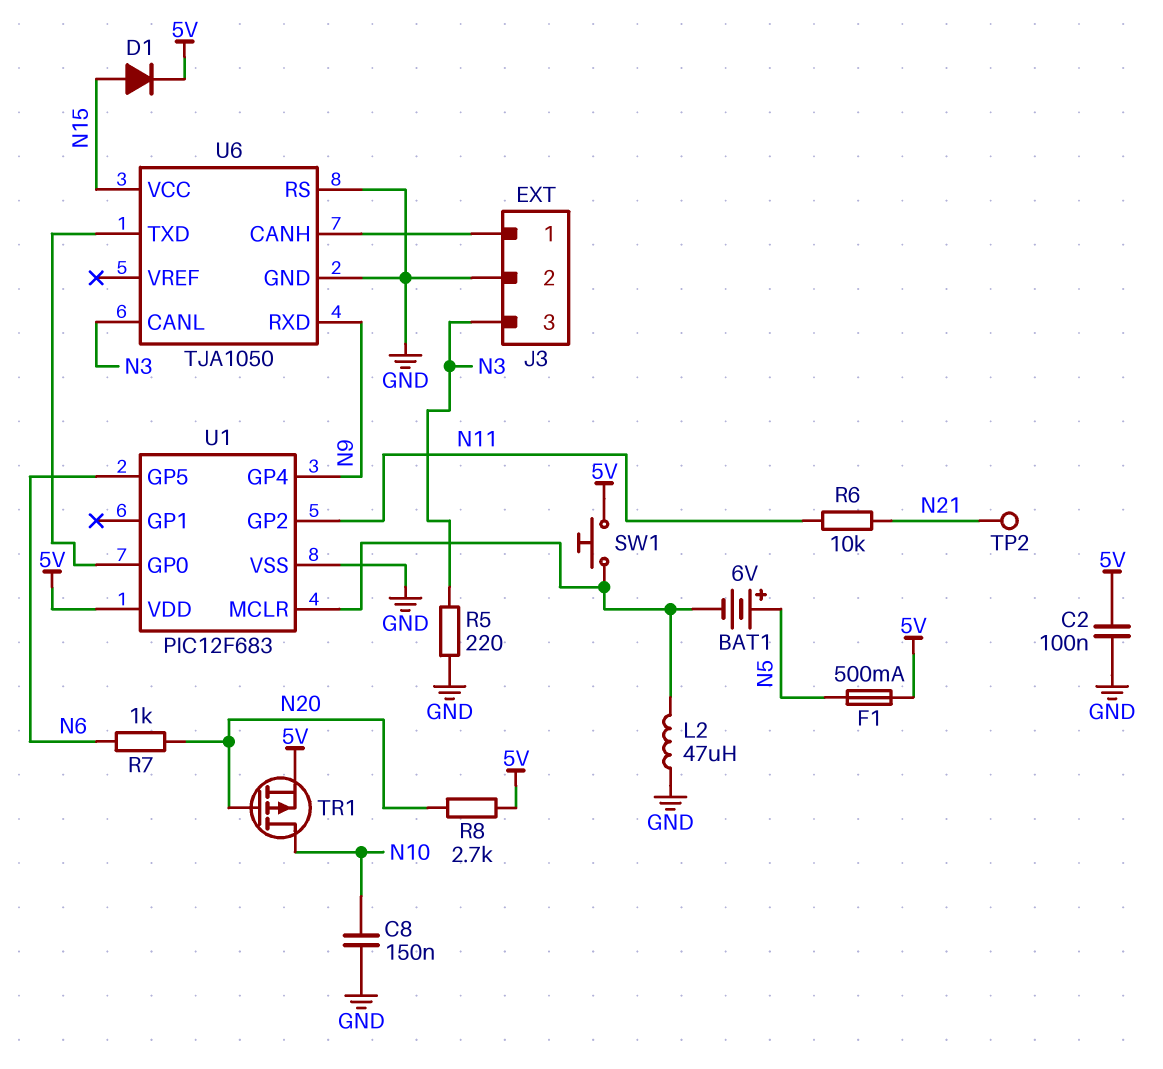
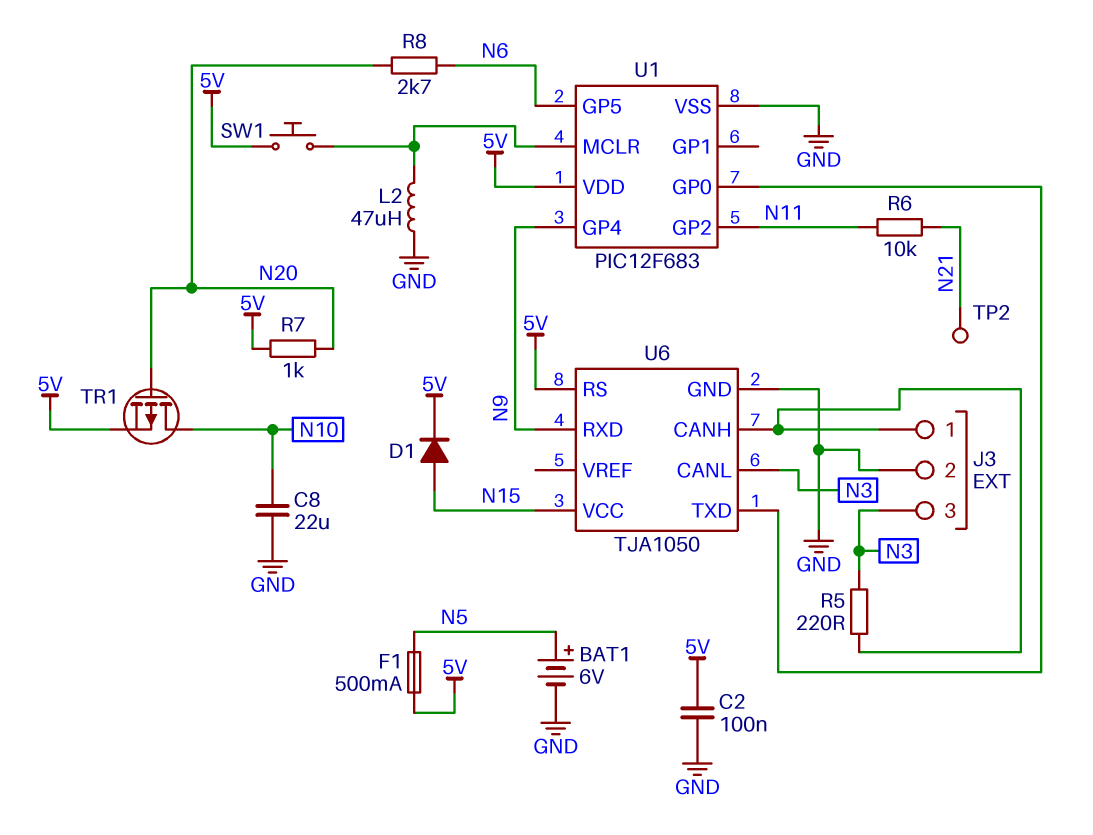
BAT1: 6V (plus N5, minus U1/MCLR) -> 6V (plus N5, minus GND)
C8: 150nF (GND, N10) -> 22uF (GND, N10)
R5: 220 (GND, N3) -> 220 (J3/1, N3)
R7: 1k (N6, N20) -> 1k (5V, N20)
R8: 2.7k (5V, N20) -> 2.7k (N6, N20)
U6 pin RS: GND -> 5V

